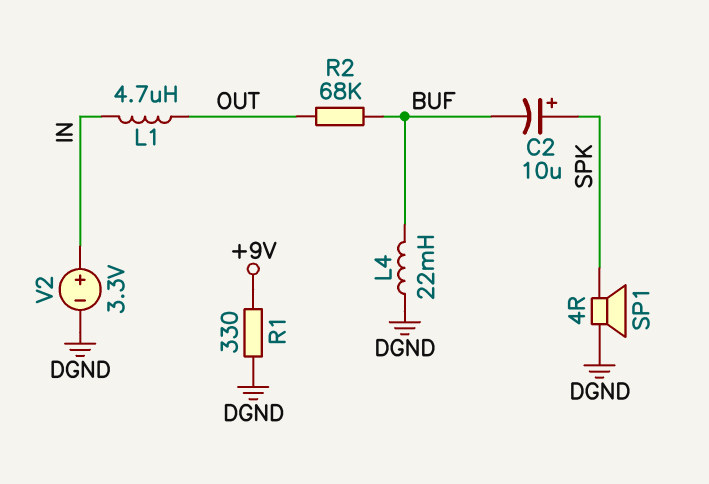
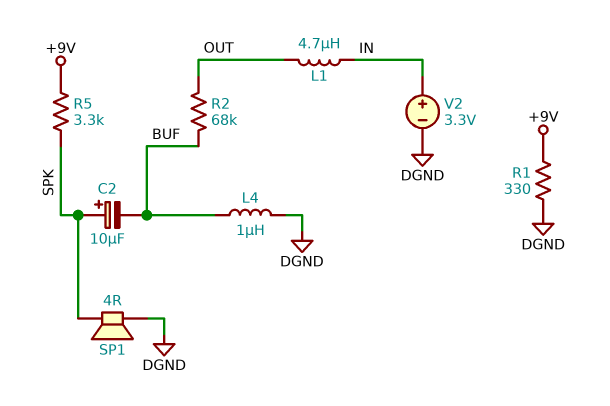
L4: 22mH (BUF, DGND) -> 1uH (BUF, DGND)
R5: none -> 3.3k (+9V, SPK)

